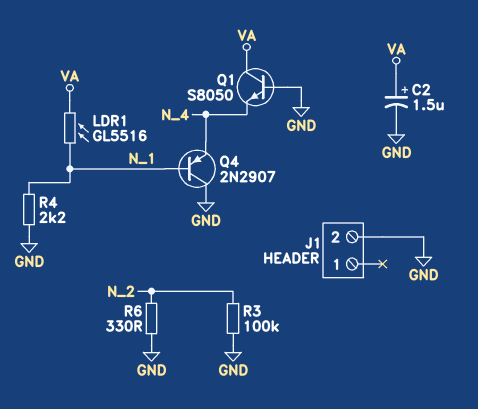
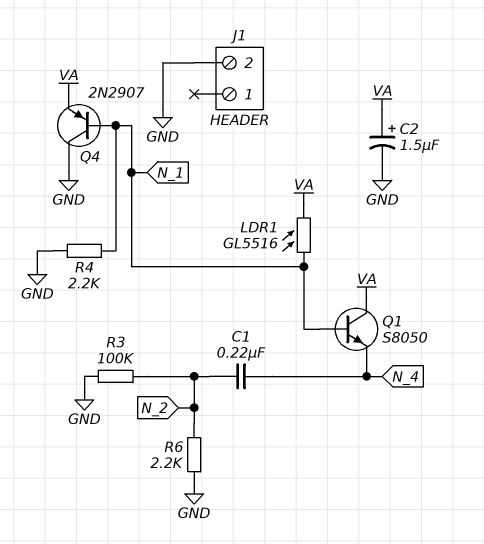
C1: none -> 220nF (N_2, N_4)
Q1: NPN S8050 (B GND, C VA, E N_4) -> NPN S8050 (B N_1, C VA, E N_4)
Q4: PNP 2N2907 (B N_1, C GND, E N_4) -> PNP 2N2907 (B N_1, C GND, E VA)
R6: 330 (GND, N_2) -> 2.2k (GND, N_2)

